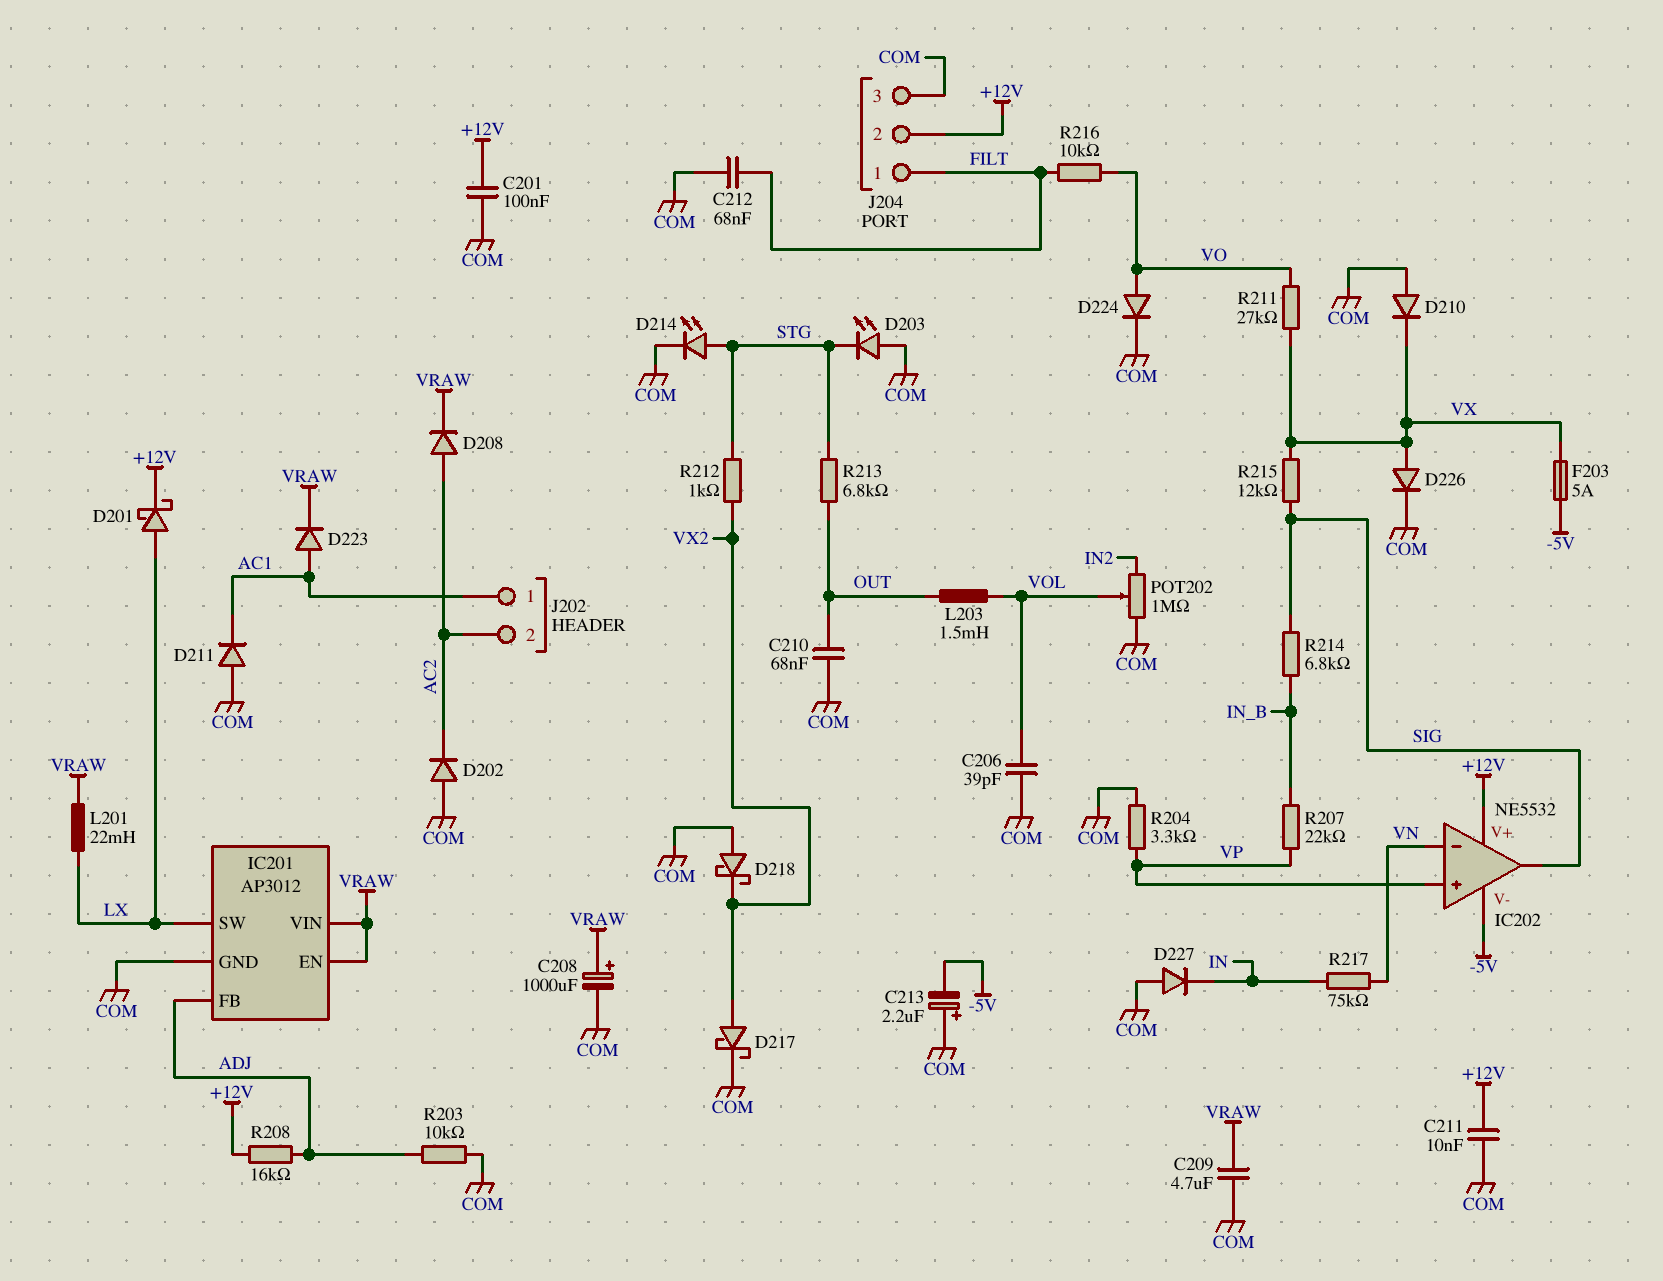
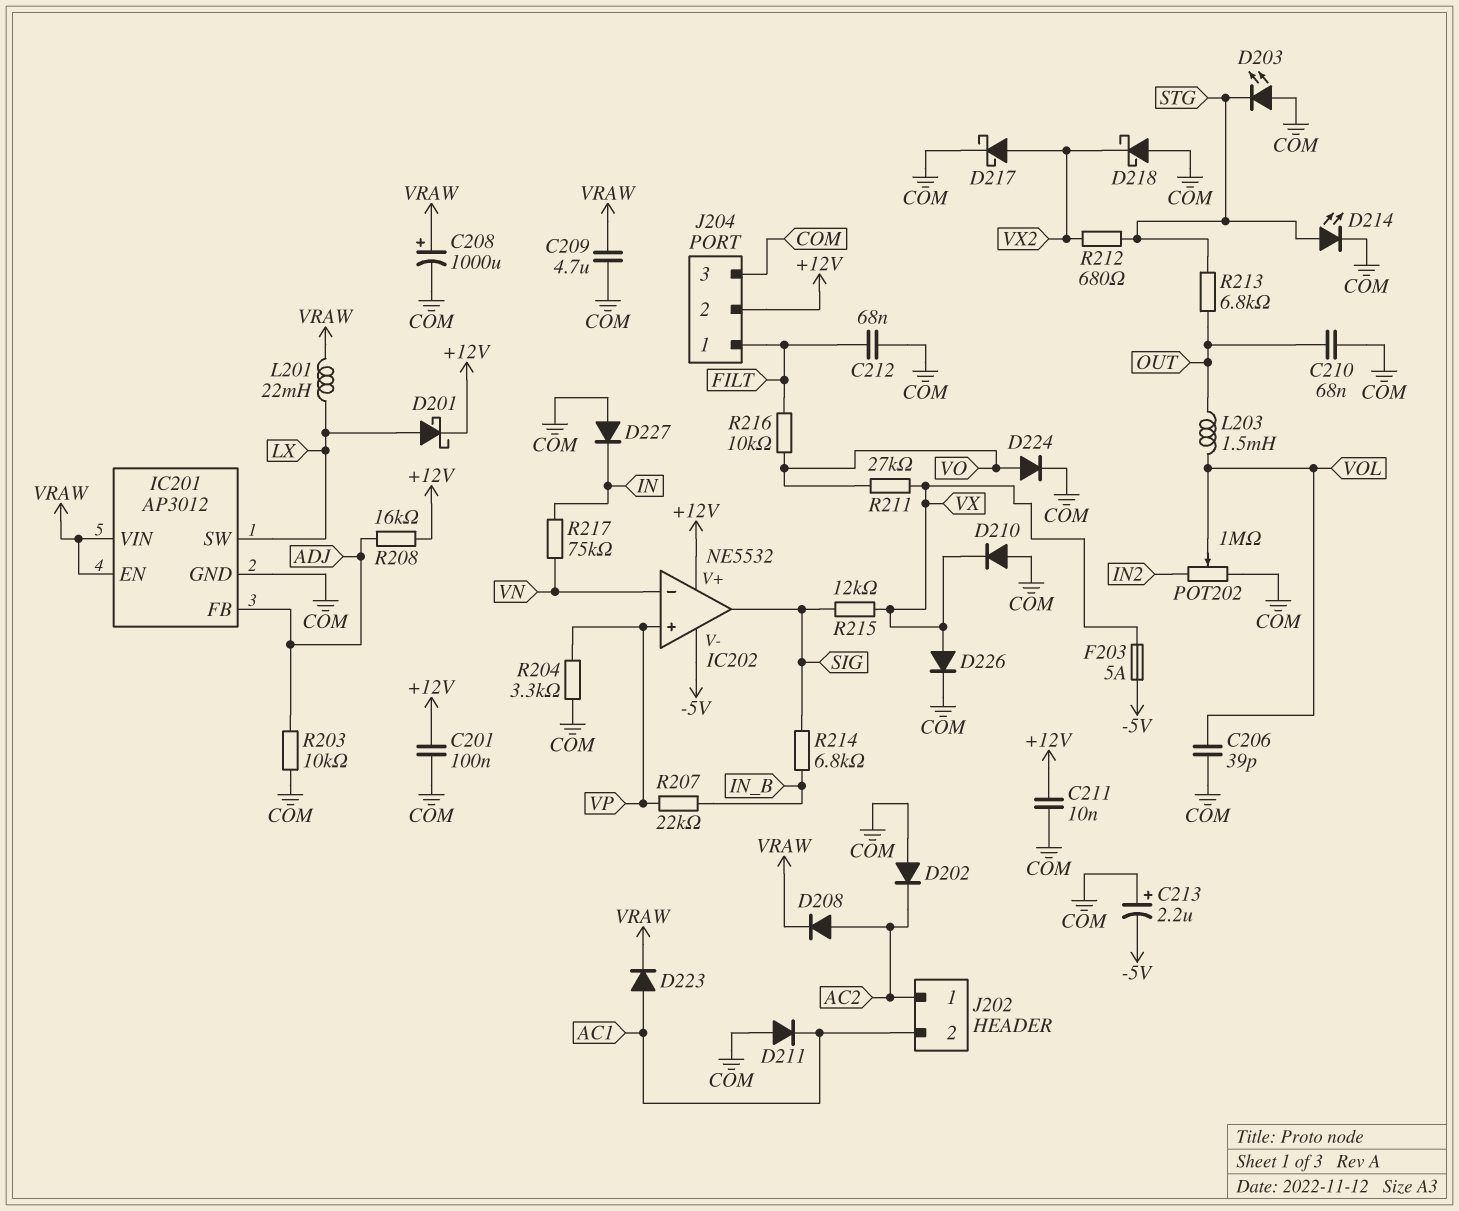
J202 pin 1: AC1 -> AC2
J202 pin 2: AC2 -> AC1
R212: 1k (STG, VX2) -> 680 (STG, VX2)

